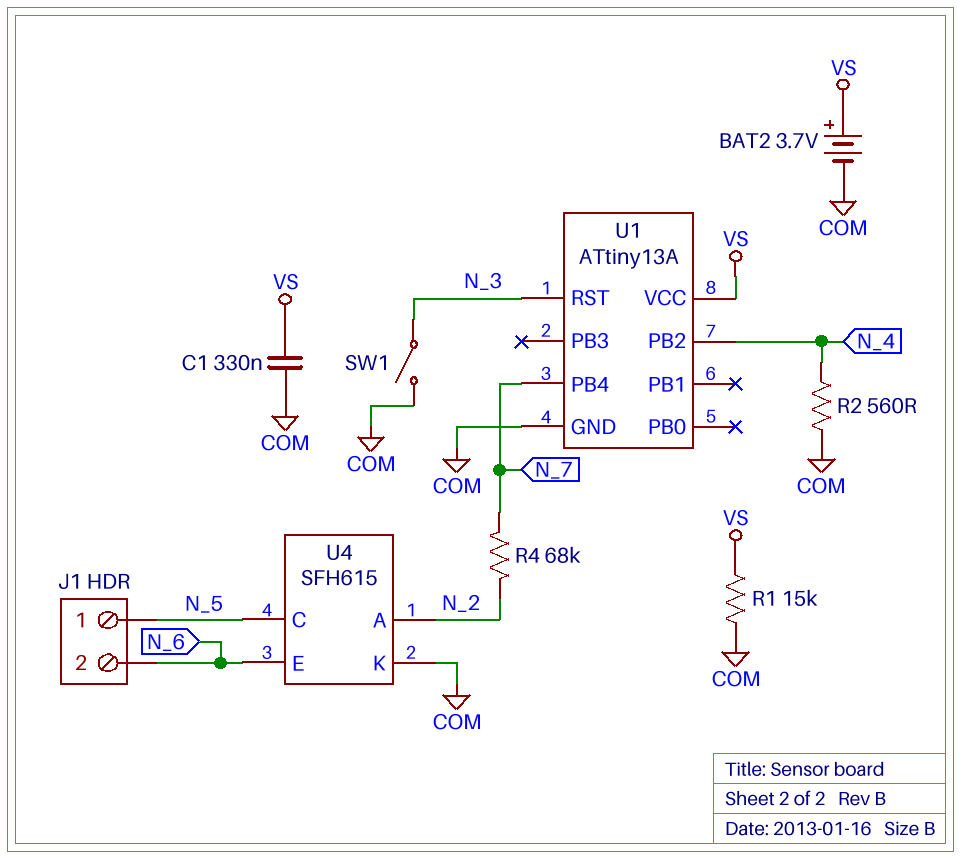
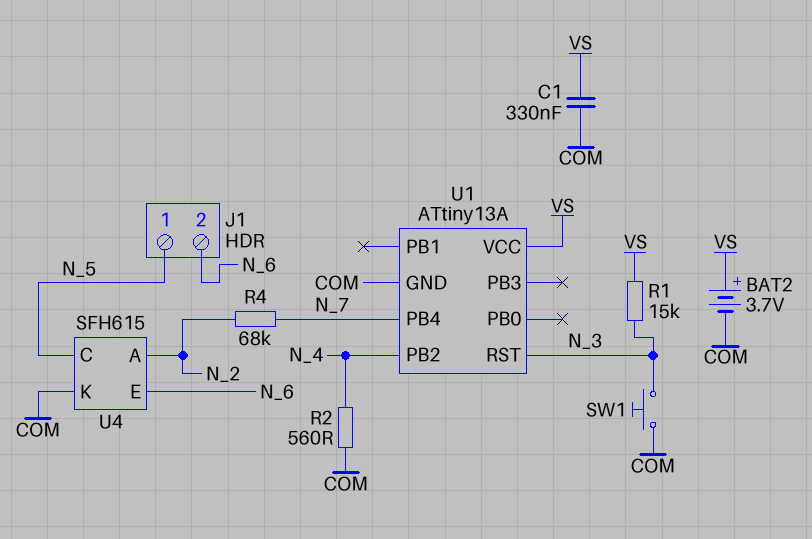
R1: 15k (COM, VS) -> 15k (N_3, VS)
SW1: switch (COM, N_3) -> button (COM, N_3)

